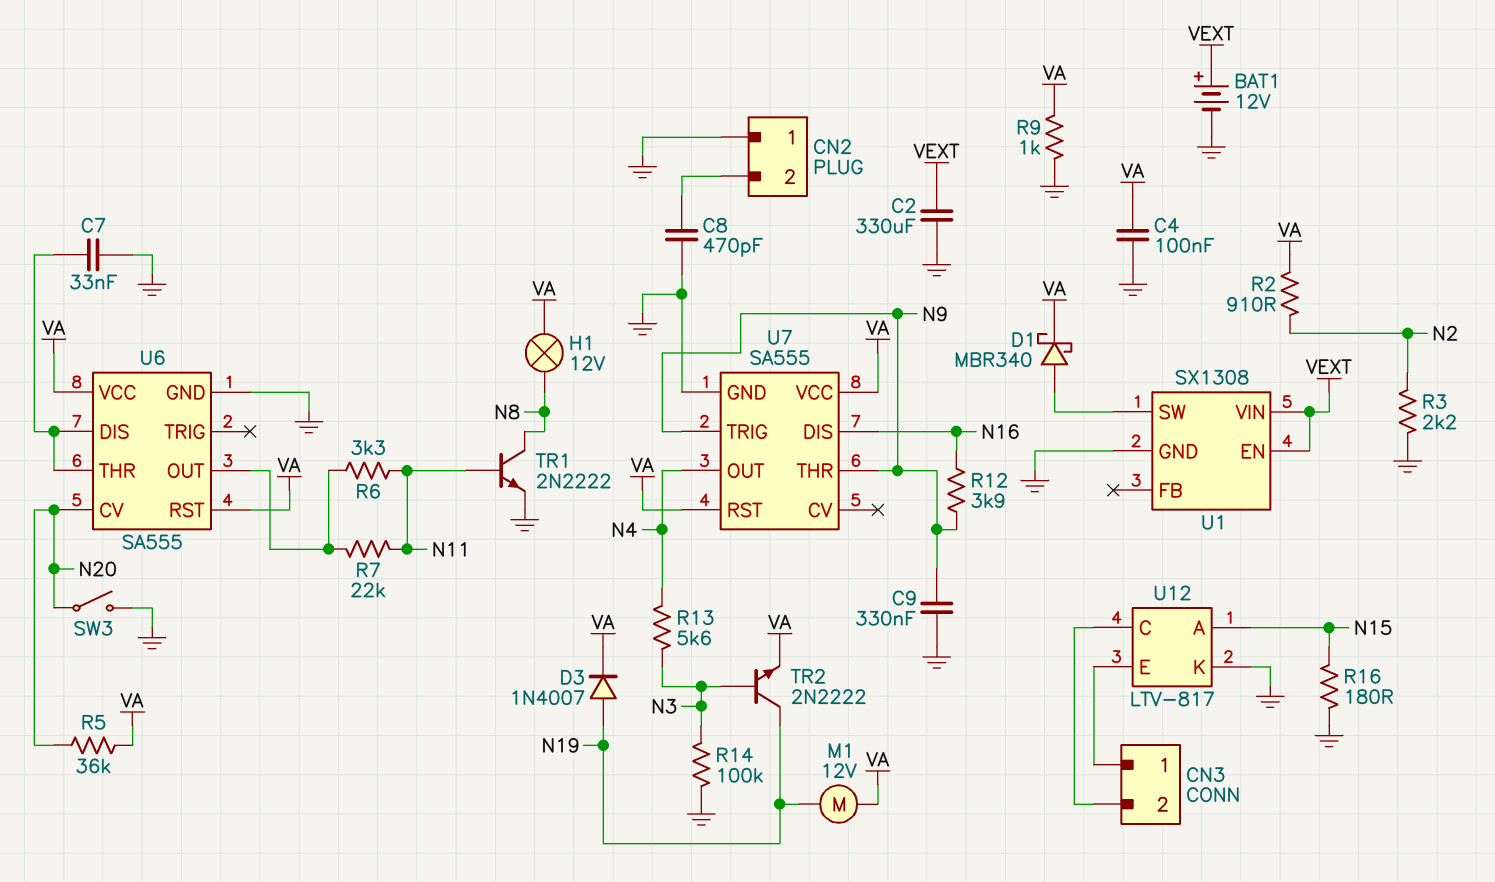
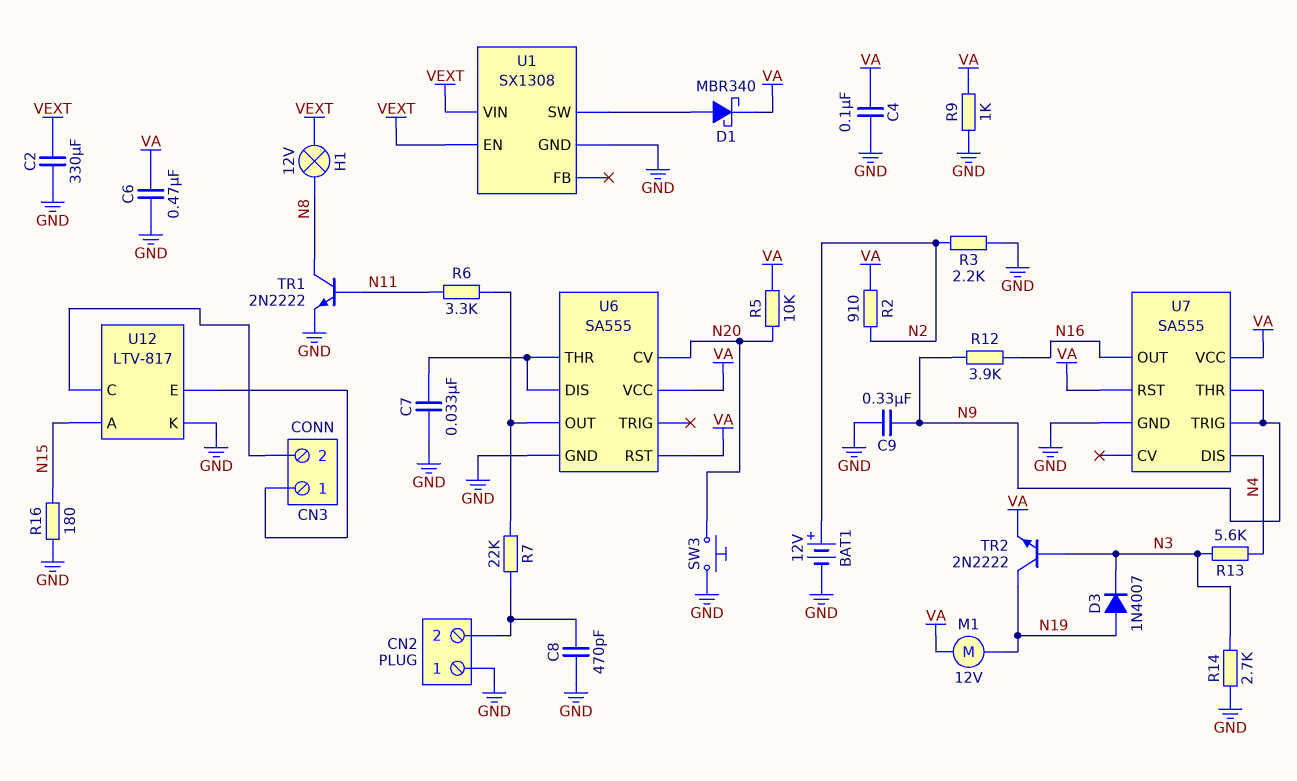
BAT1: 12V (plus VEXT, minus GND) -> 12V (plus N2, minus GND)
C6: none -> 470nF (GND, VA)
D3: diode 1N4007 (A N19, K VA) -> diode 1N4007 (A N19, K N3)
H1: lamp 12V (N8, VA) -> lamp 12V (N8, VEXT)
R5: 36k (N20, VA) -> 10k (N20, VA)
R7: 22k (N11, U6/OUT) -> 22k (CN2/2, U6/OUT)
R14: 100k (GND, N3) -> 2.7k (GND, N3)
SW3: switch (GND, N20) -> button (GND, N20)
U7 pin DIS: N16 -> N4
U7 pin OUT: N4 -> N16

